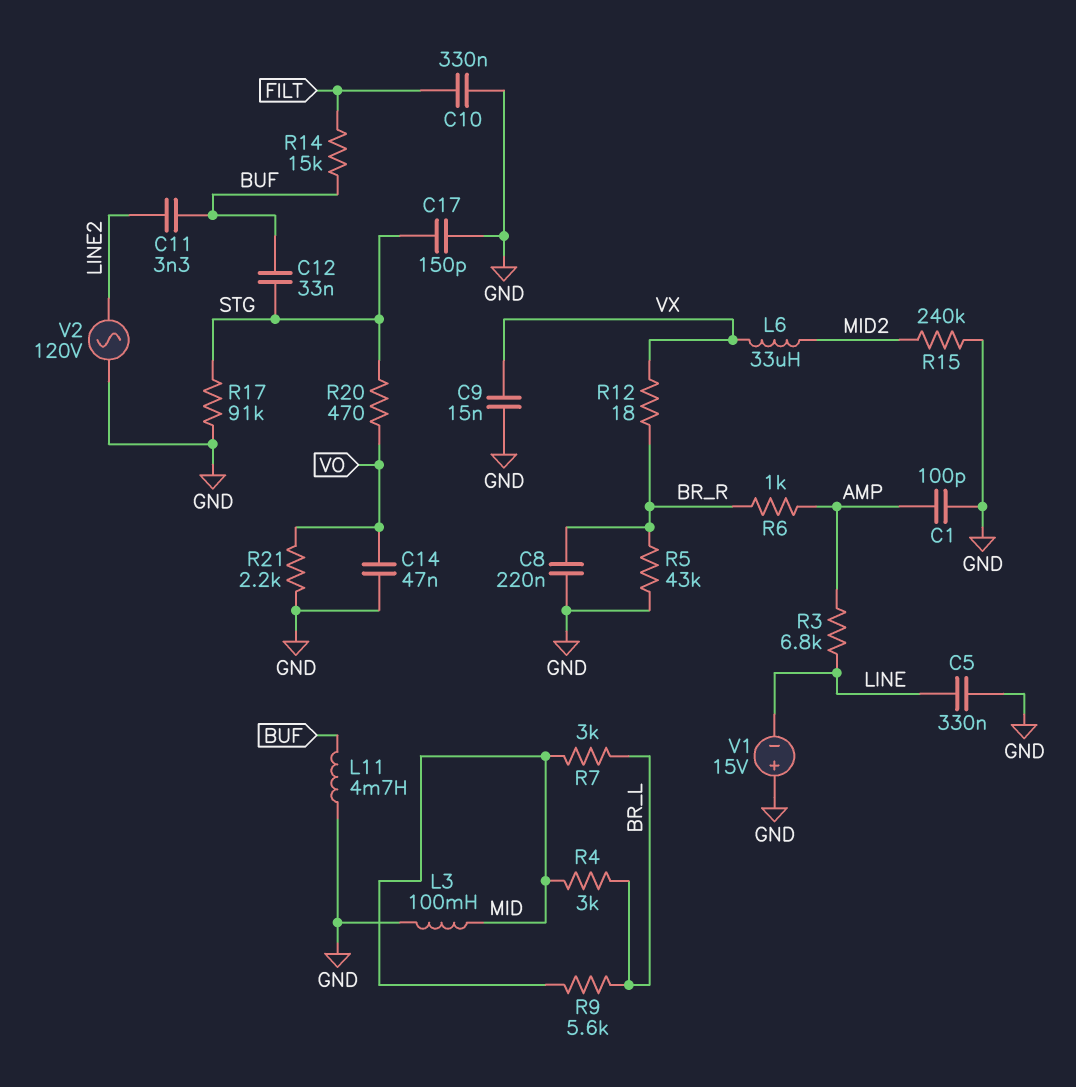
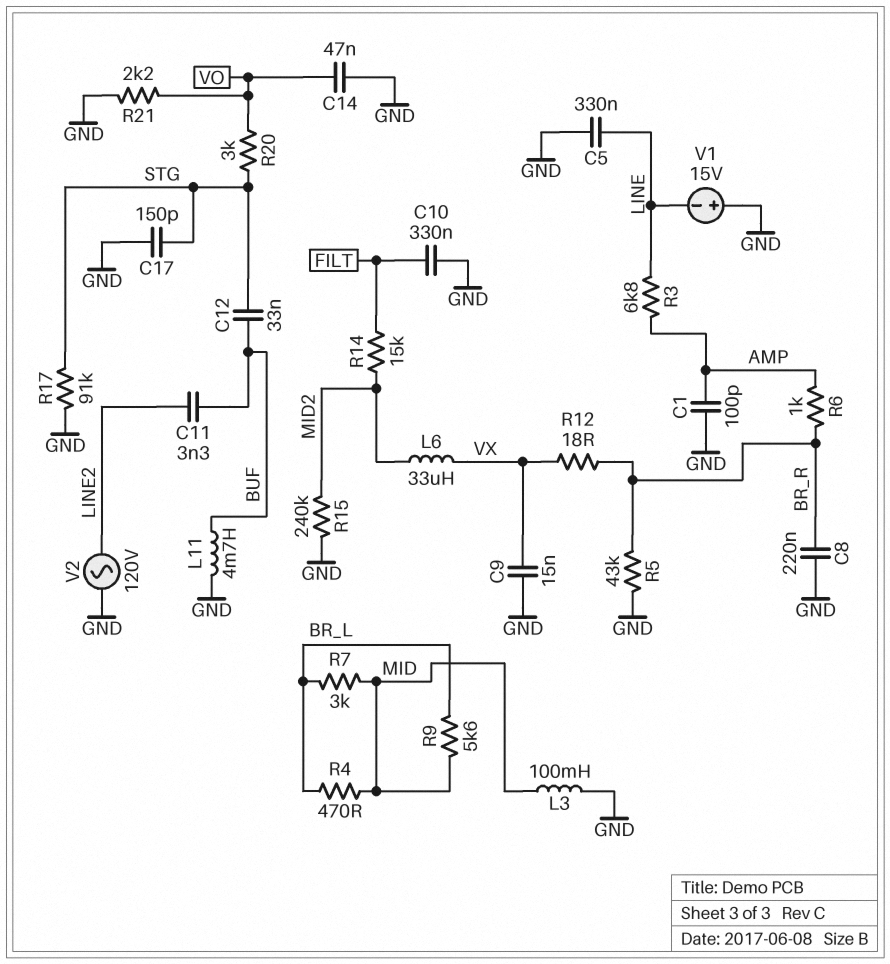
R4: 3k (BR_L, MID) -> 470 (BR_L, MID)
R14: 15k (BUF, FILT) -> 15k (FILT, MID2)
R20: 470 (STG, VO) -> 3k (STG, VO)

